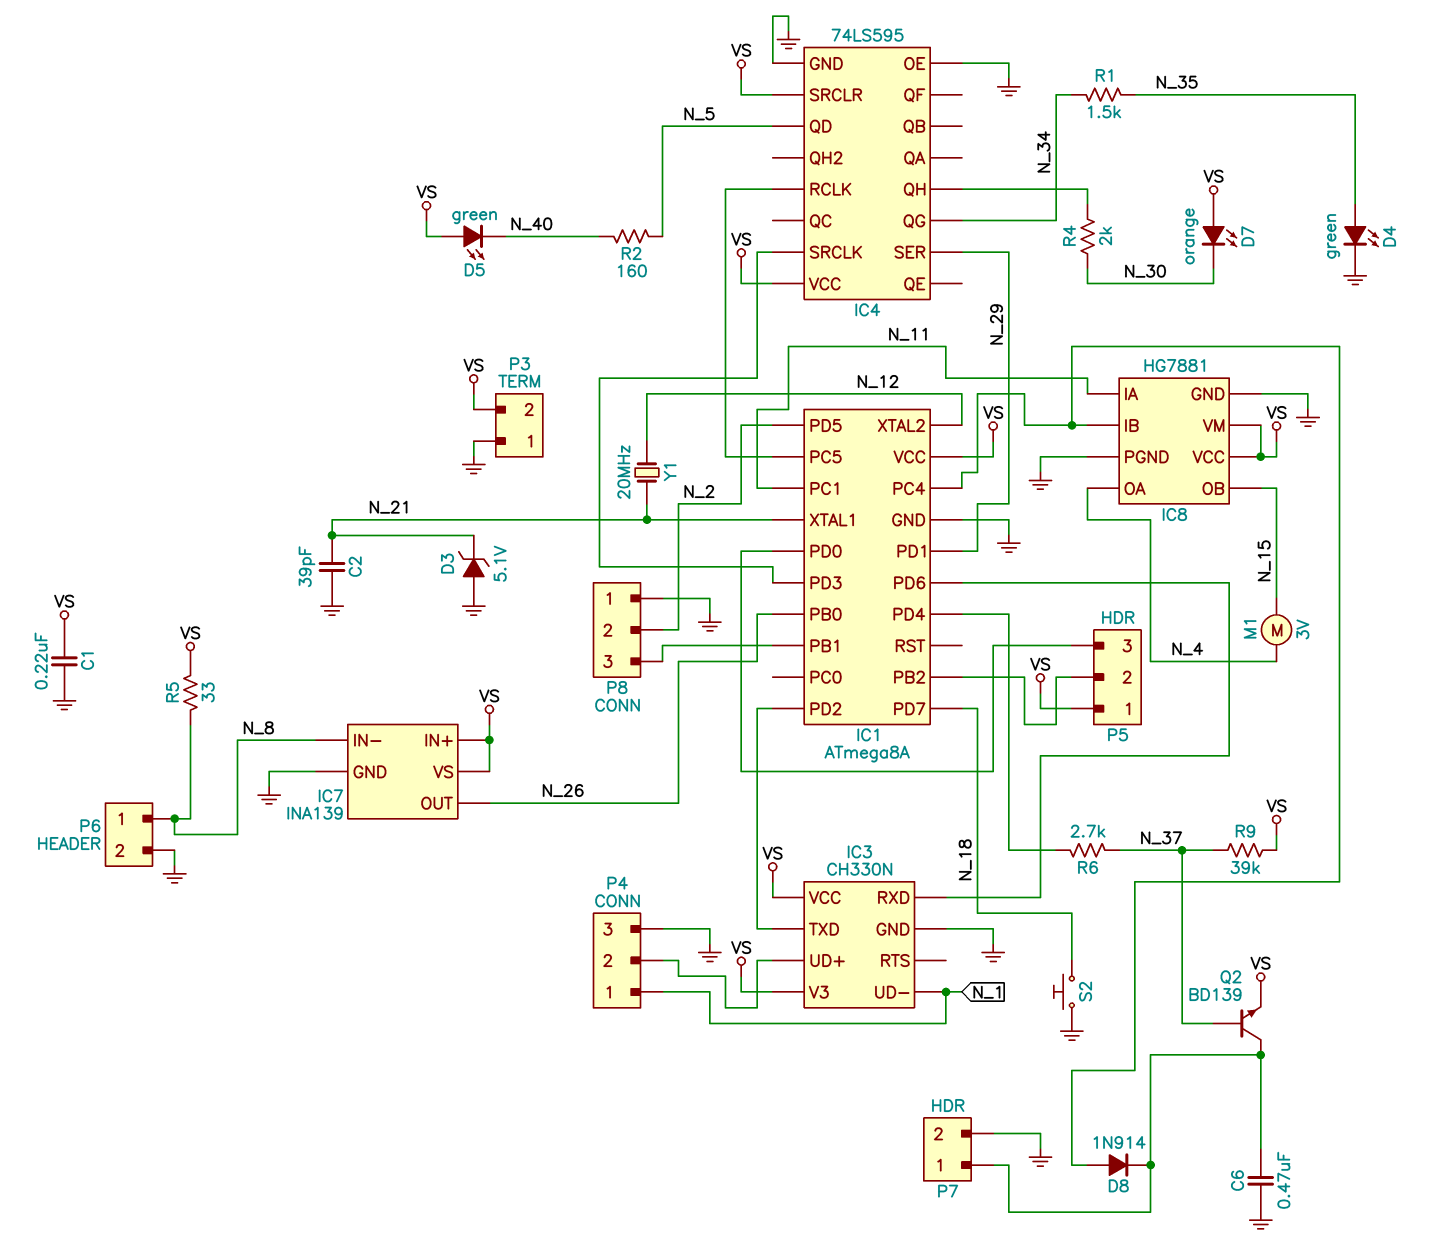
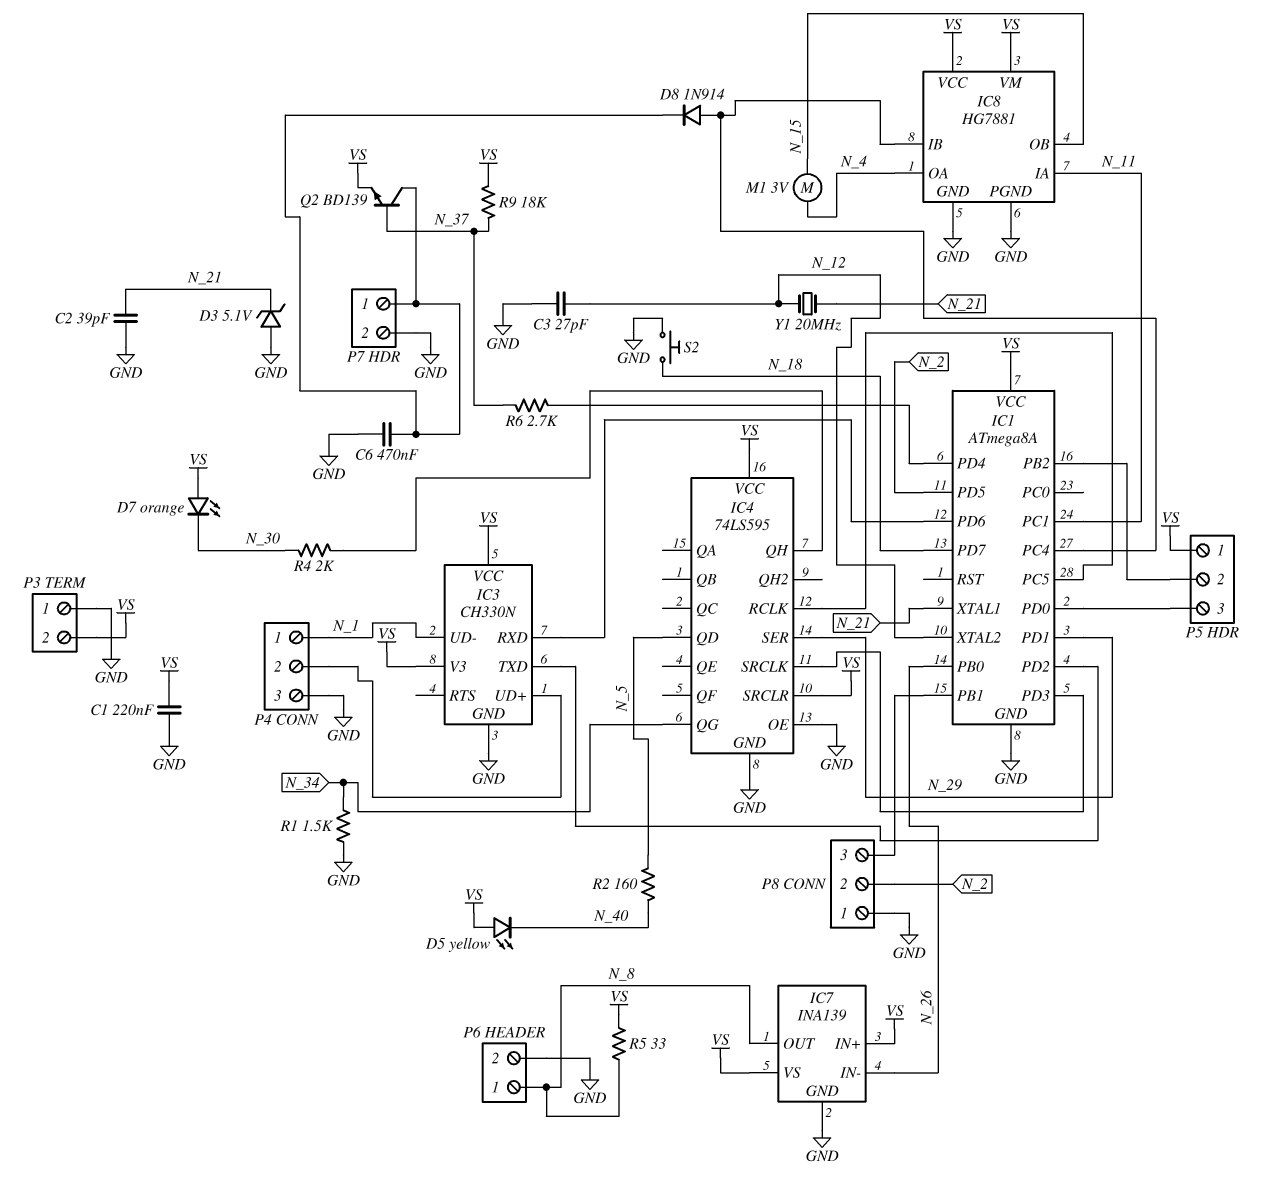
C3: none -> 27pF (GND, N_12)
D4: LED green (A N_35, K GND) -> none
D5: LED green (A VS, K N_40) -> LED yellow (A VS, K N_40)
IC7 pin IN-: N_8 -> N_26
IC7 pin OUT: N_26 -> N_8
R1: 1.5k (N_34, N_35) -> 1.5k (GND, N_34)
R9: 39k (N_37, VS) -> 18k (N_37, VS)

